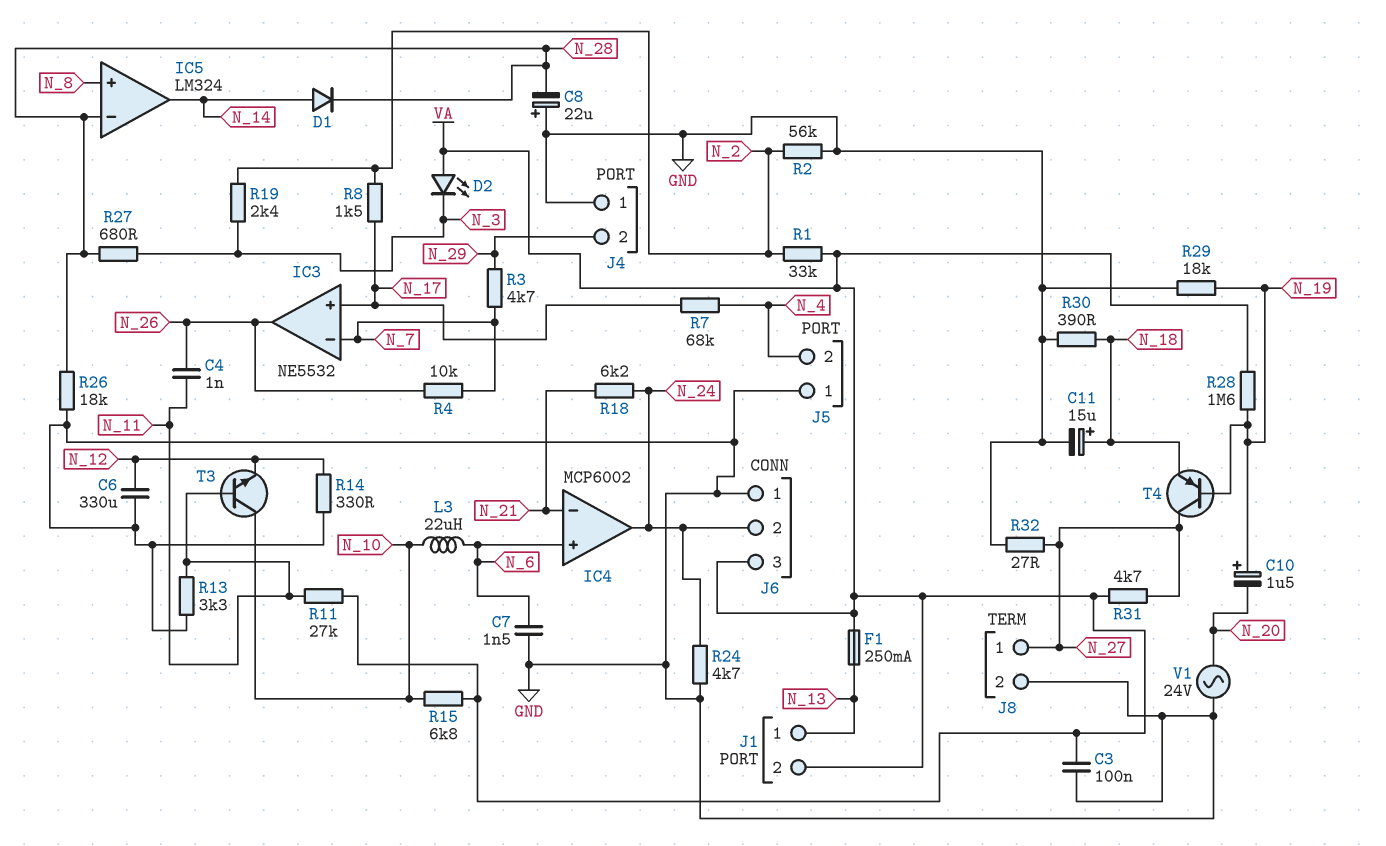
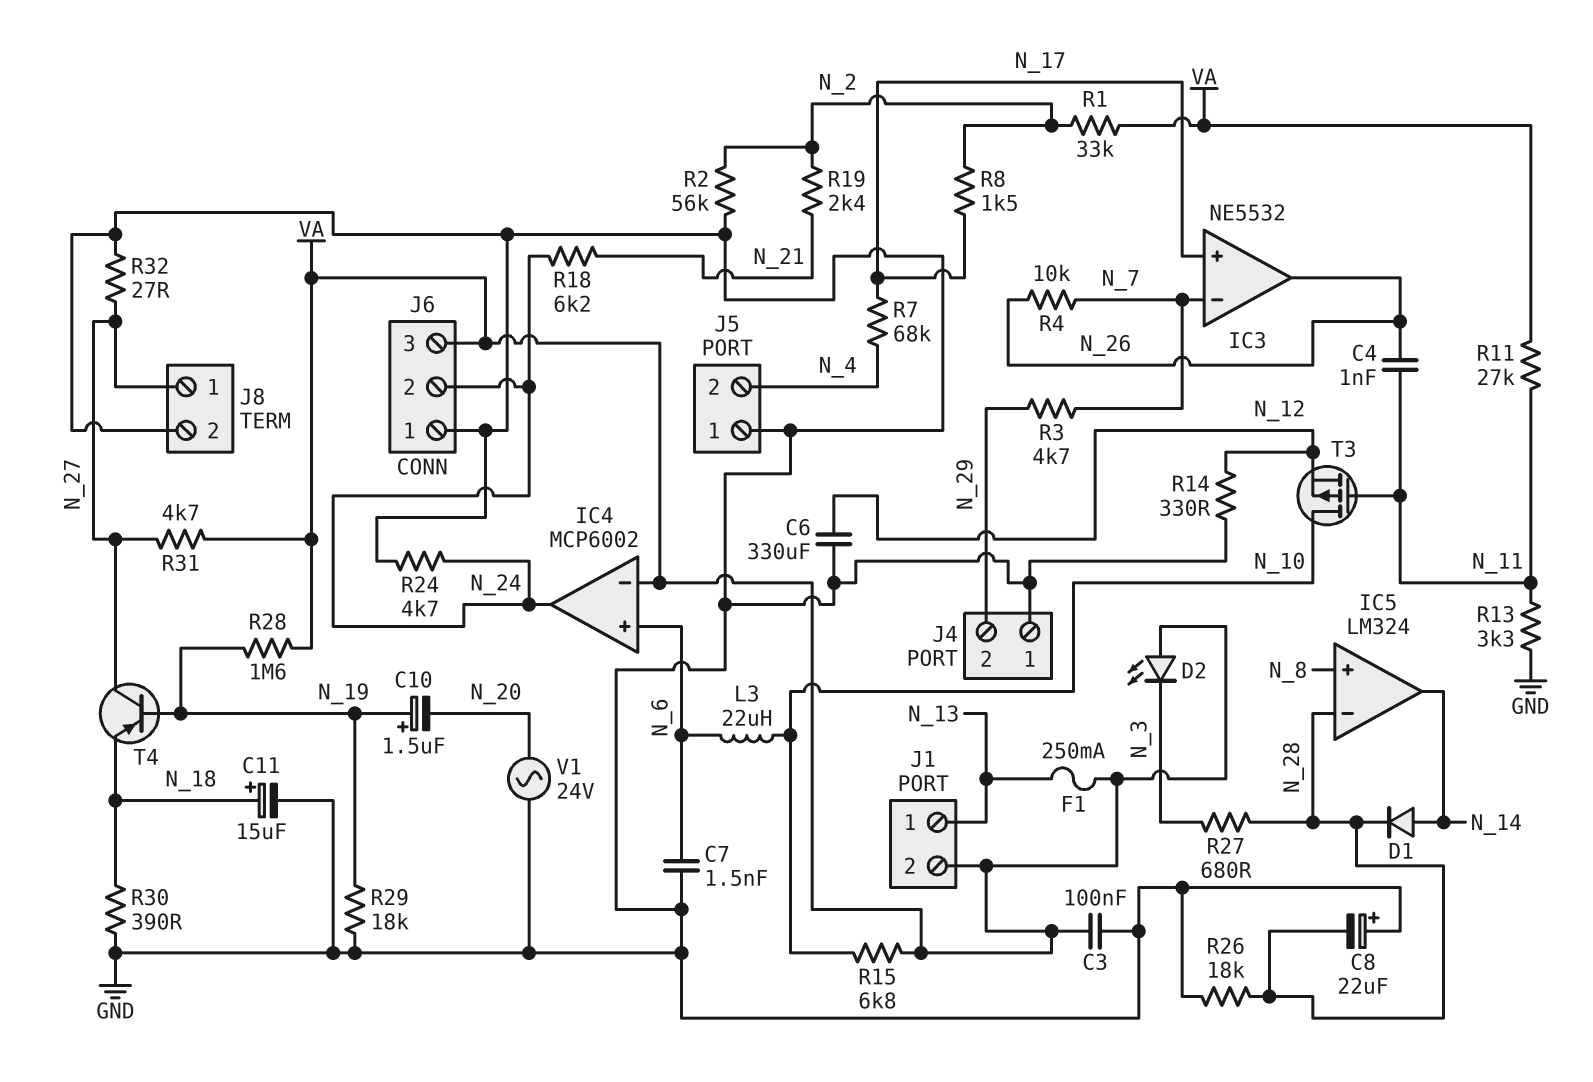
IC4 pin in-: N_21 -> VA
R19: 2.4k (N_2, N_3) -> 2.4k (N_2, N_21)
T3: NPN (B N_11, C N_10, E N_12) -> PMOS (G N_11, D N_10, S N_12)

